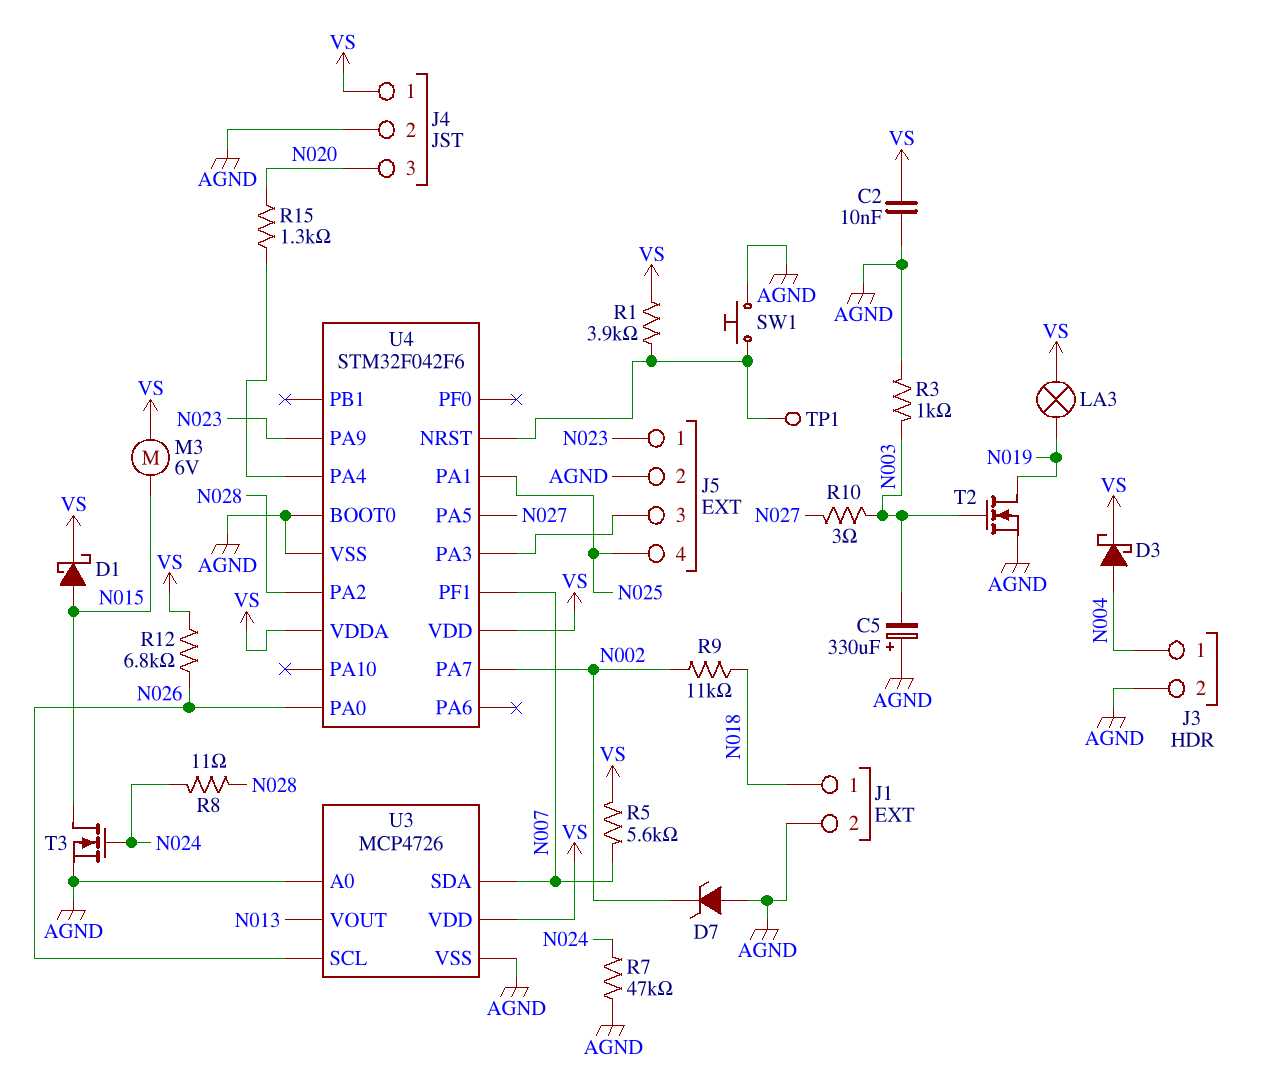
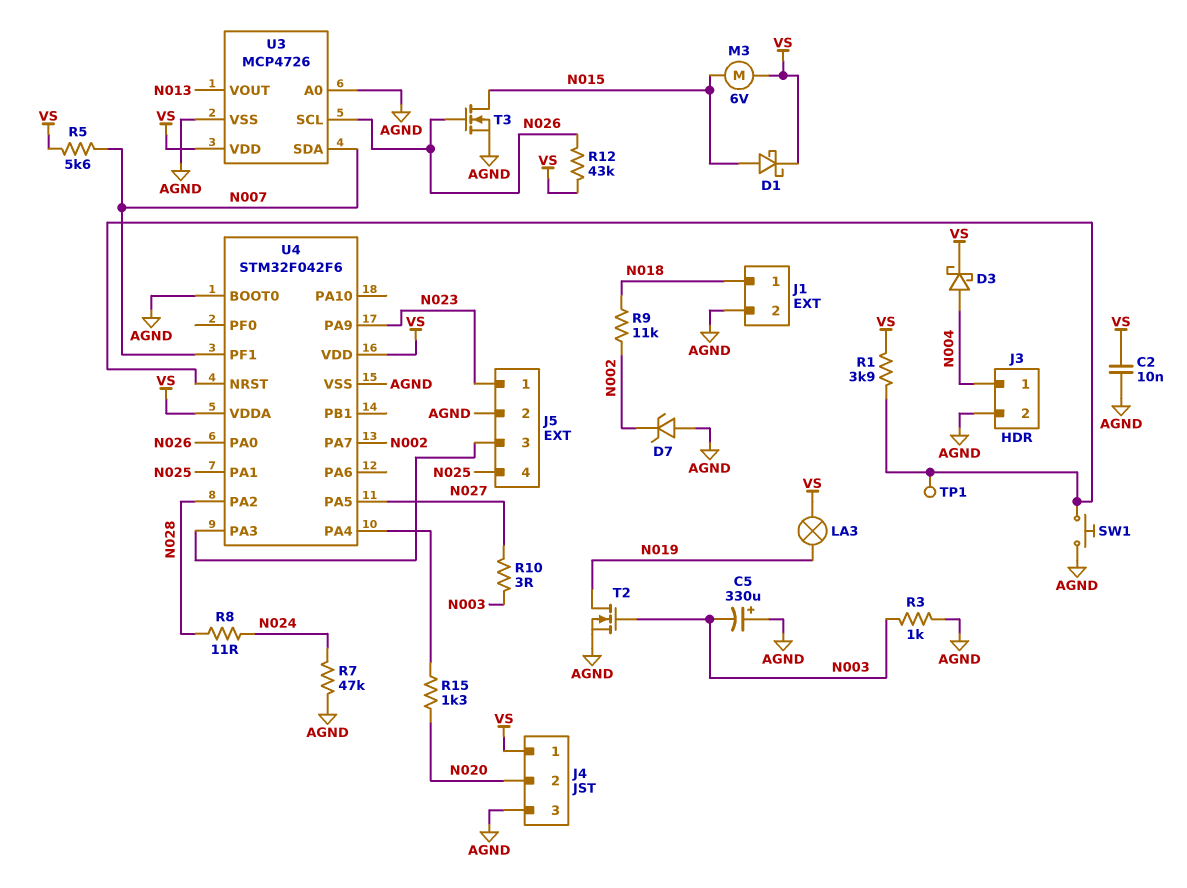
J4 pin 2: AGND -> N020
J4 pin 3: N020 -> AGND
R12: 6.8k (N026, VS) -> 43k (N026, VS)
T3: NMOS (G N024, D N015, S AGND) -> NMOS (G N026, D N015, S AGND)

